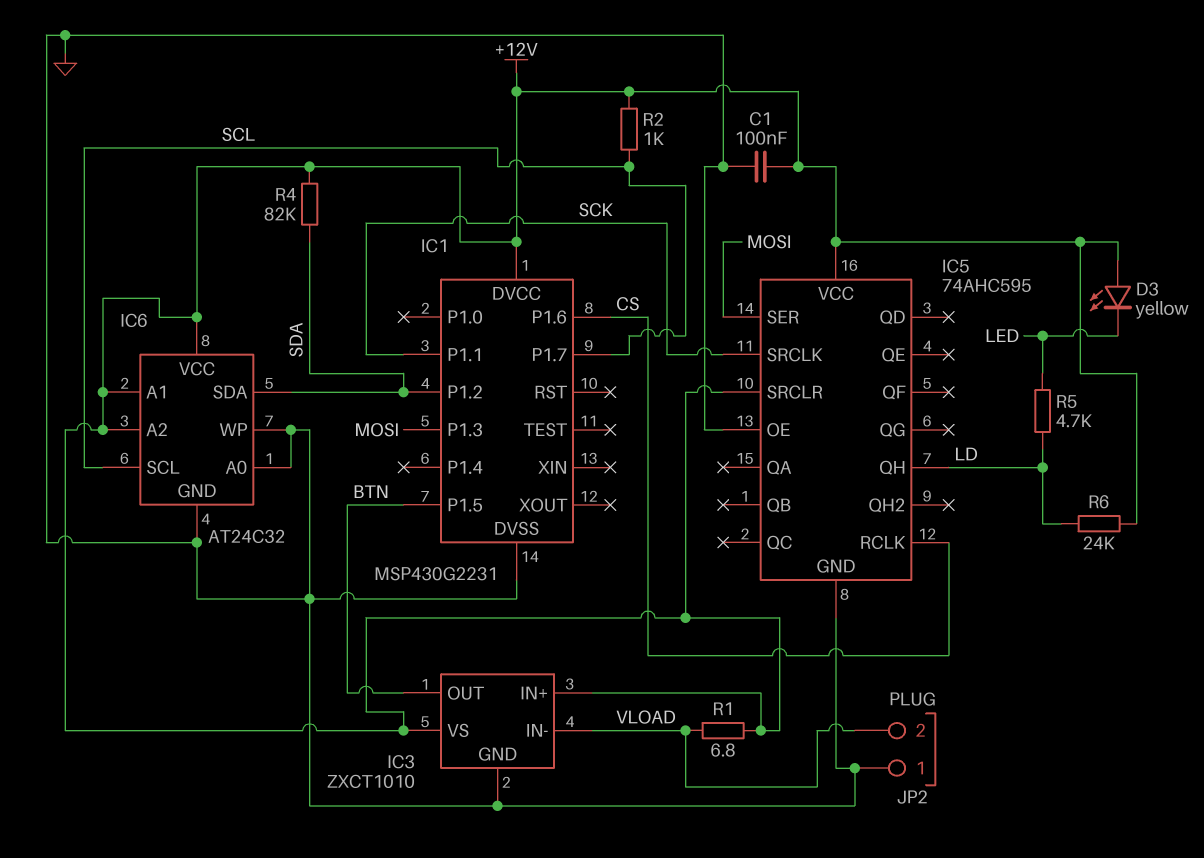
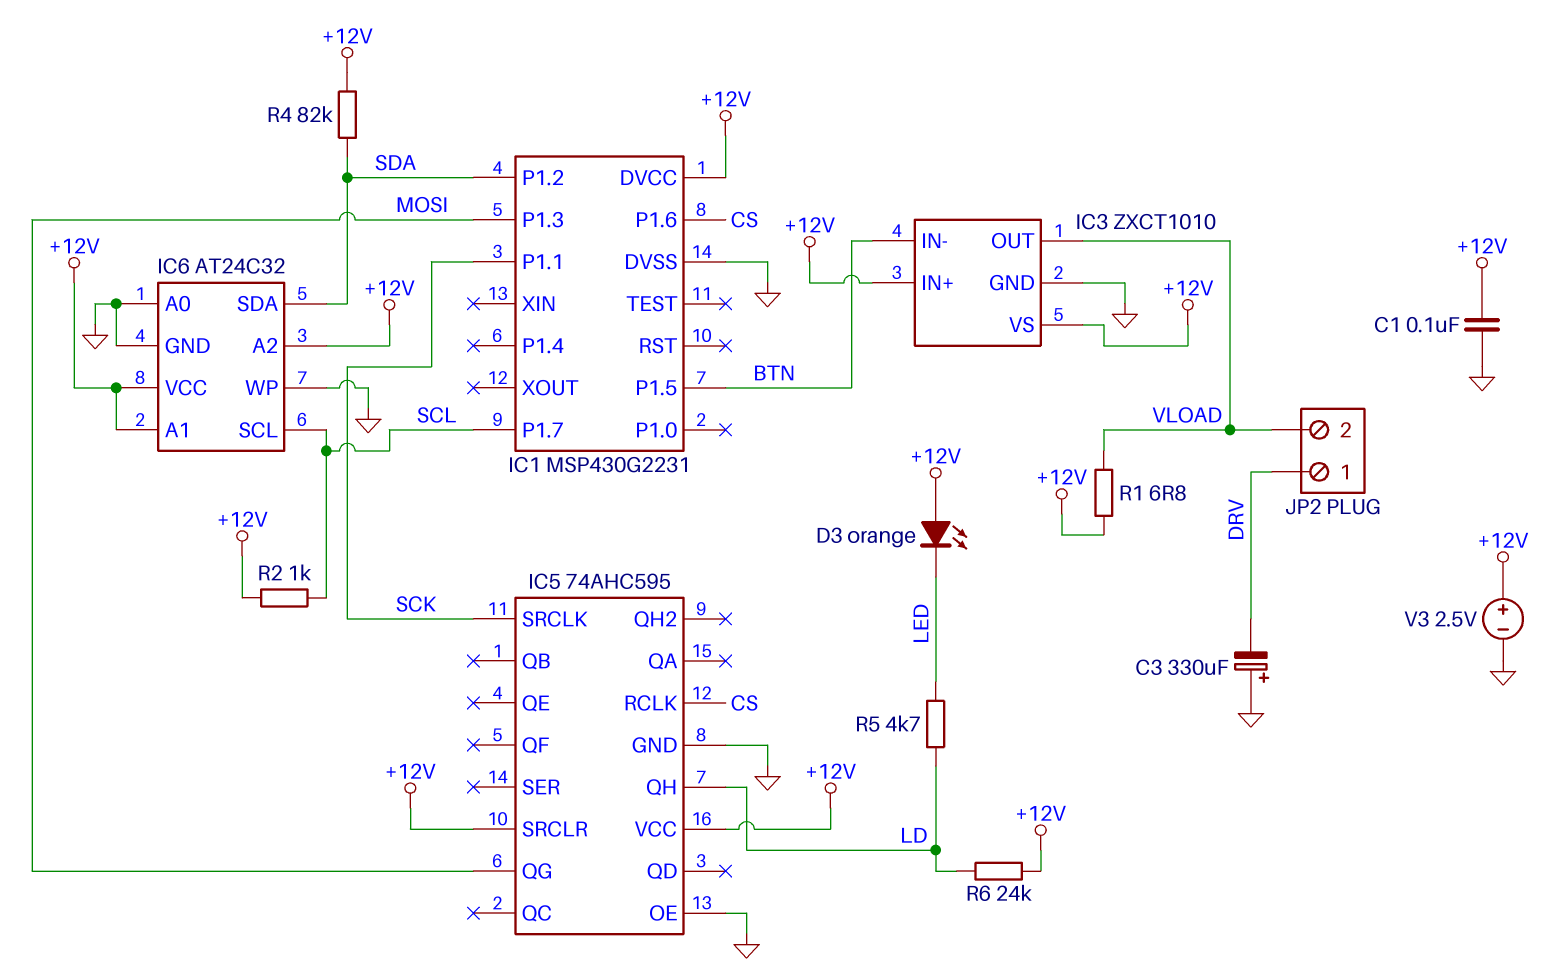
C3: none -> 330uF (plus GND, minus DRV)
D3: LED yellow (A +12V, K LED) -> LED orange (A +12V, K LED)
IC3 pin IN-: VLOAD -> BTN
IC3 pin OUT: BTN -> VLOAD
IC5 pin QG: none -> MOSI
IC5 pin SER: MOSI -> none
JP2 pin 1: GND -> DRV
V3: none -> 2.5V (plus +12V, minus GND)

